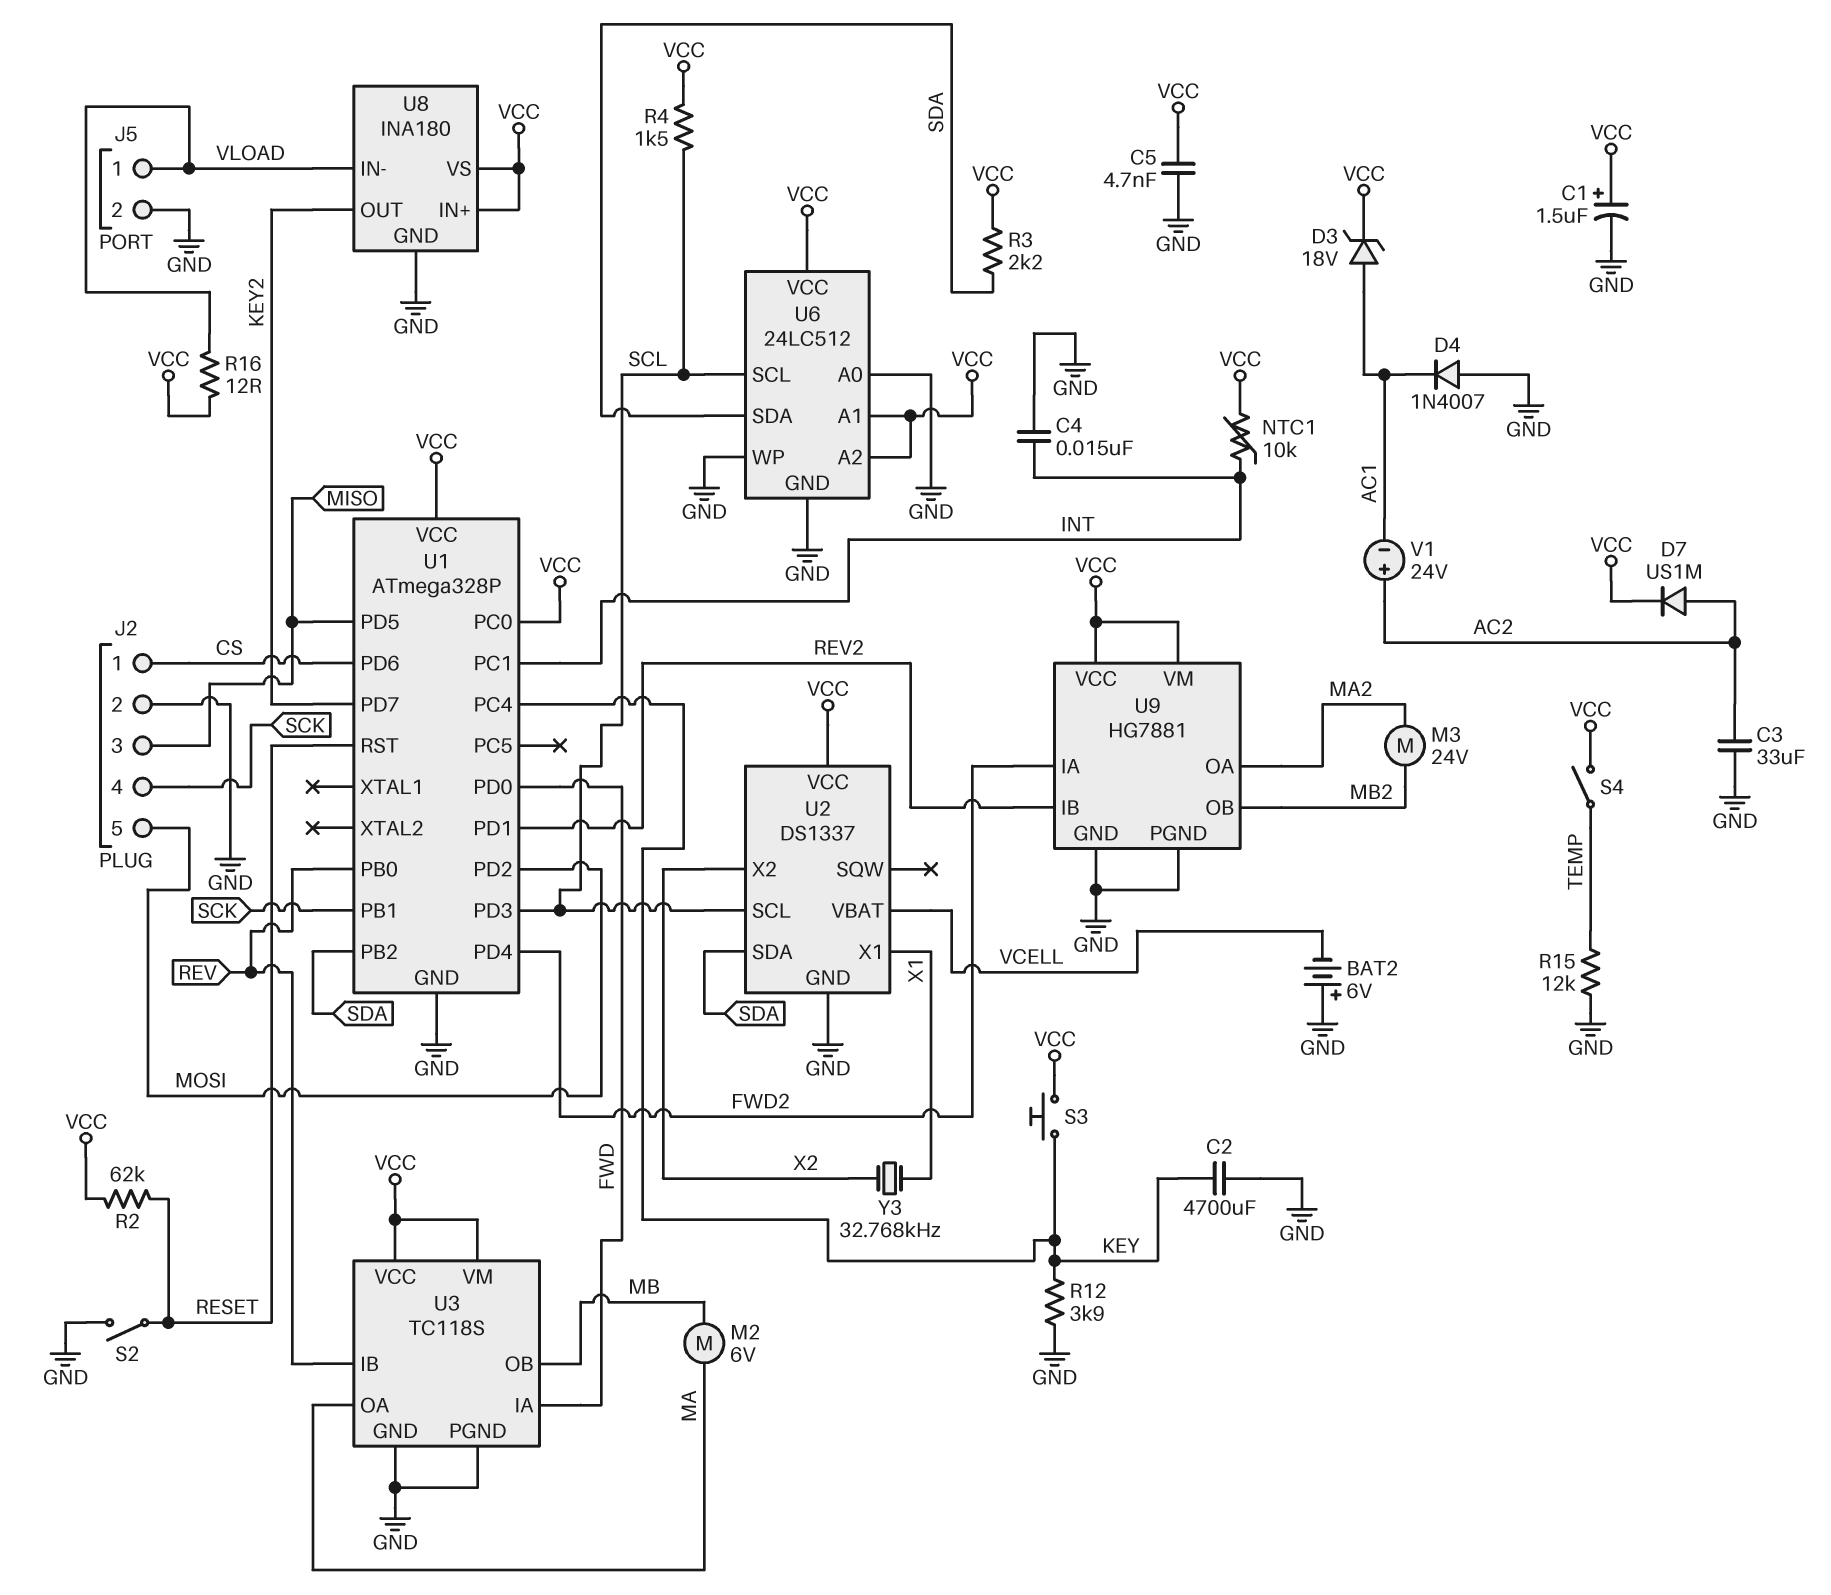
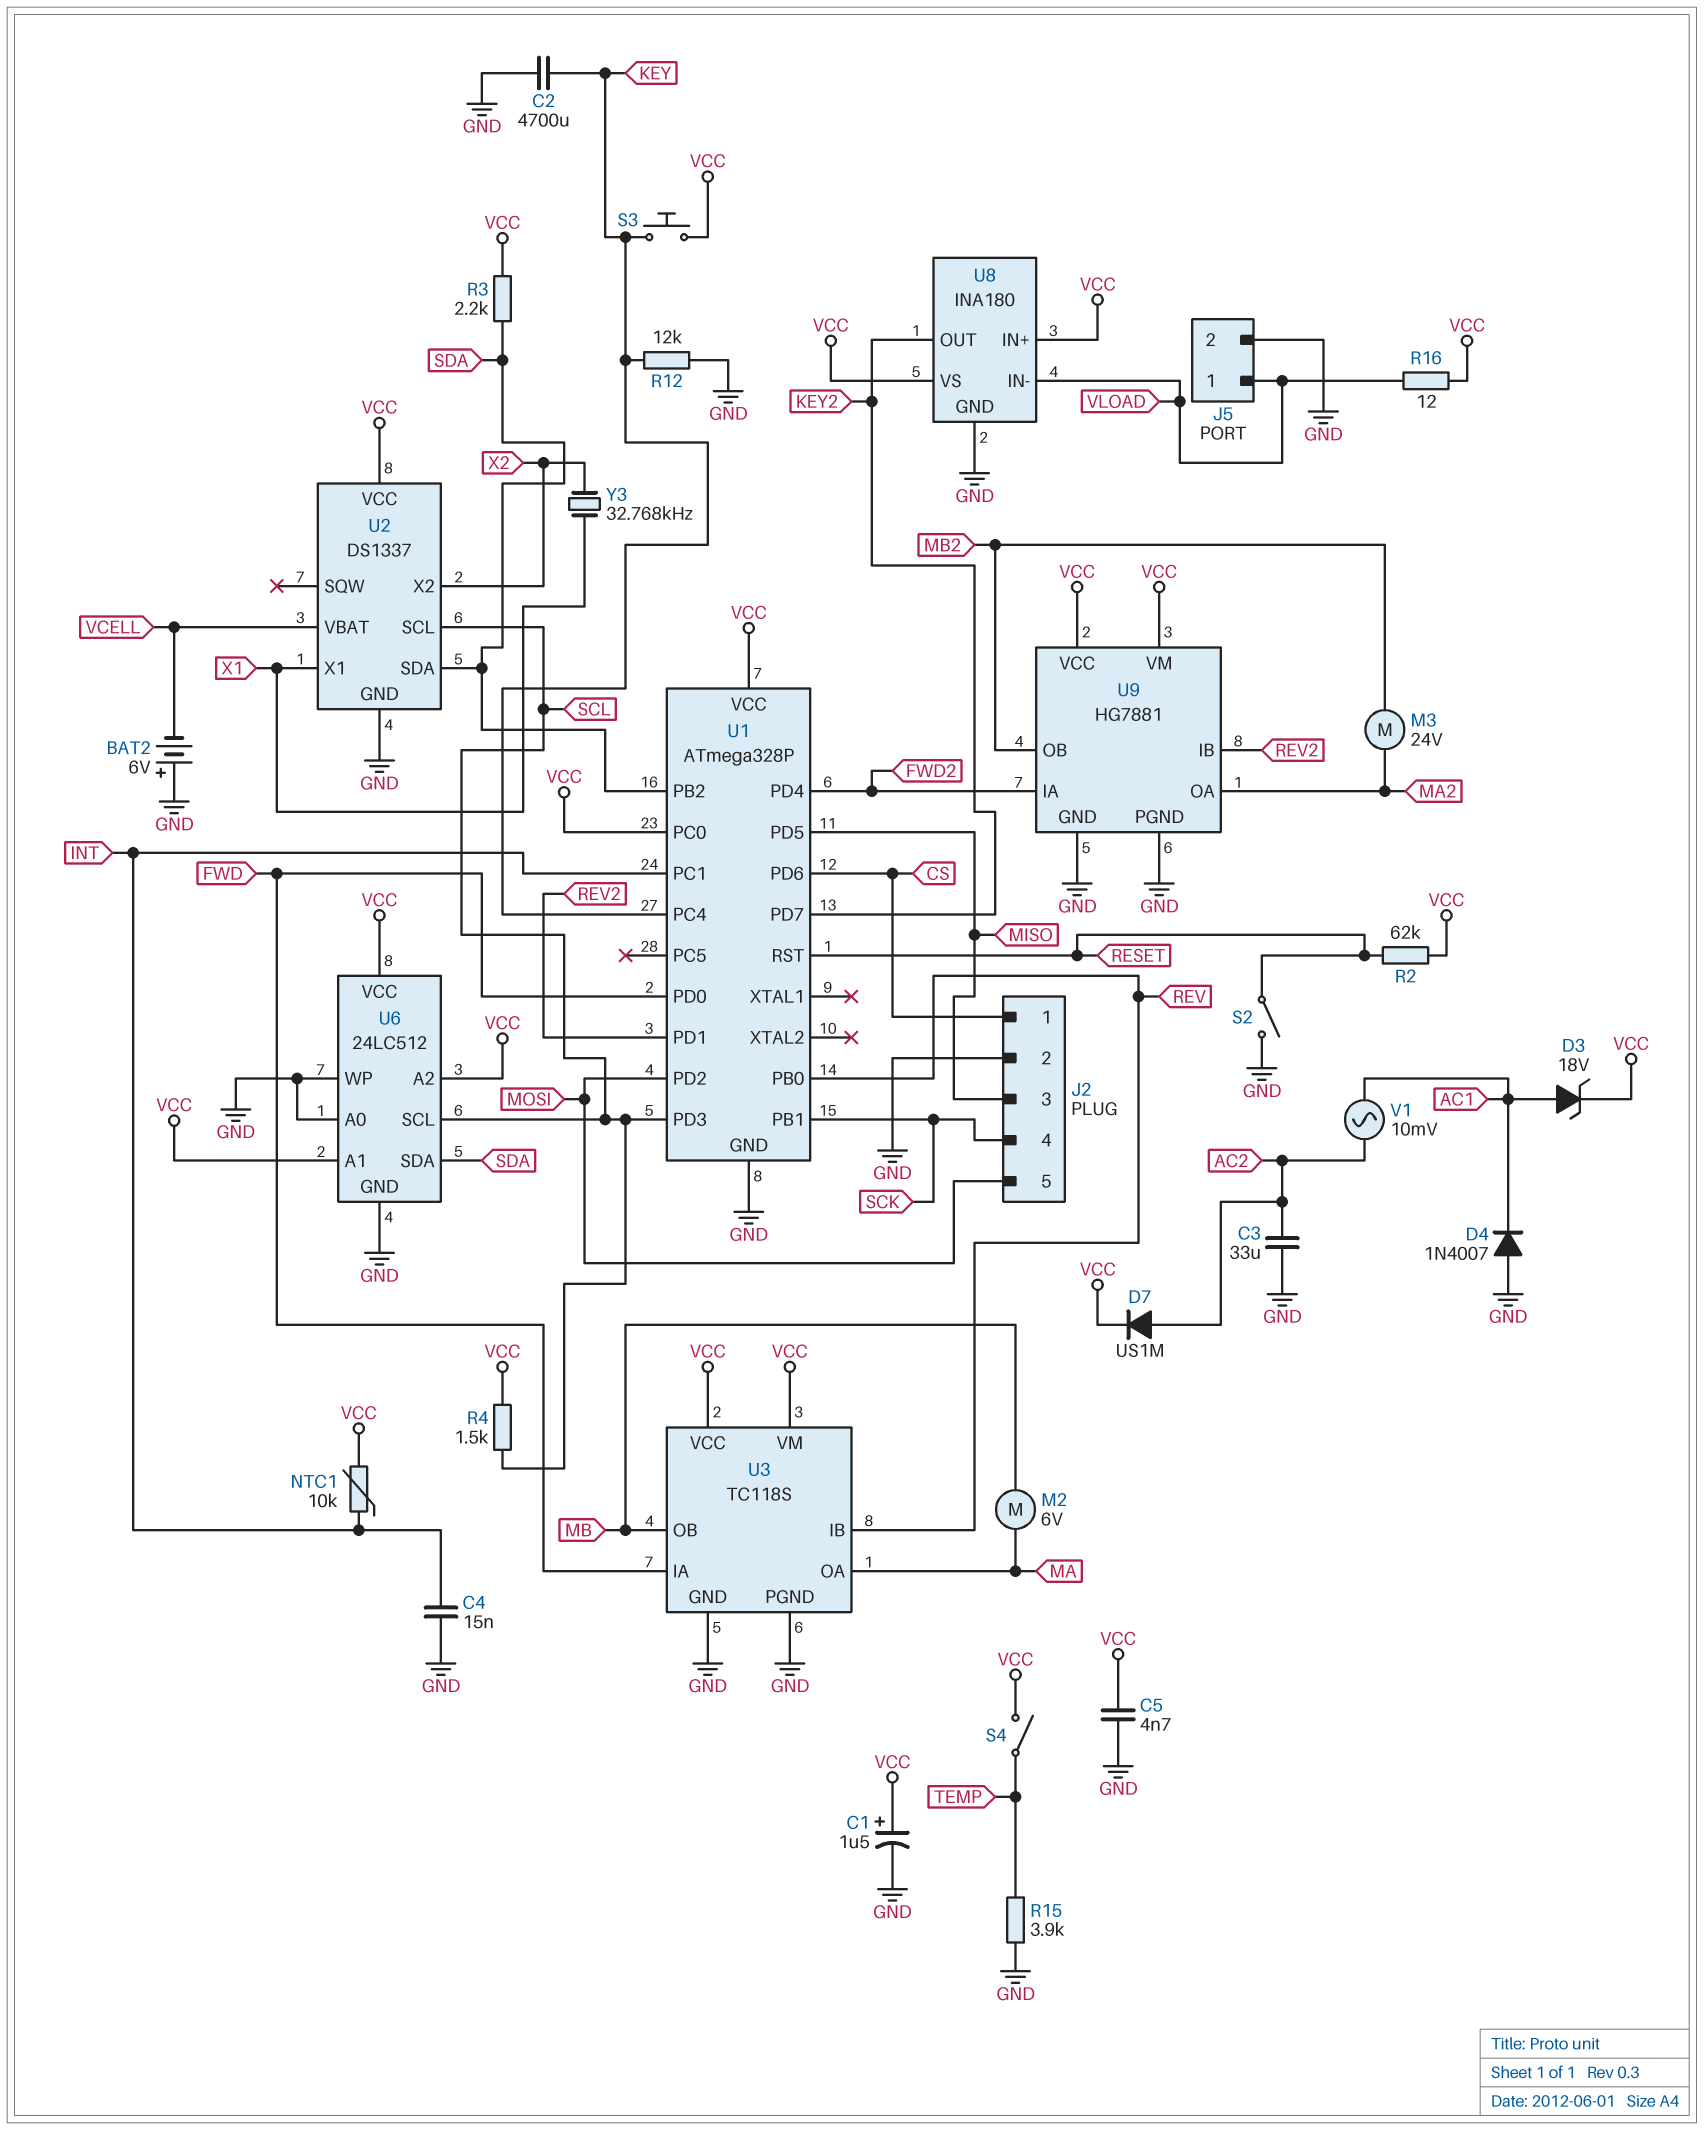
R12: 3.9k (GND, KEY) -> 12k (GND, KEY)
R15: 12k (GND, TEMP) -> 3.9k (GND, TEMP)
V1: 24V (plus AC2, minus AC1) -> AC 10mV (AC1, AC2)

